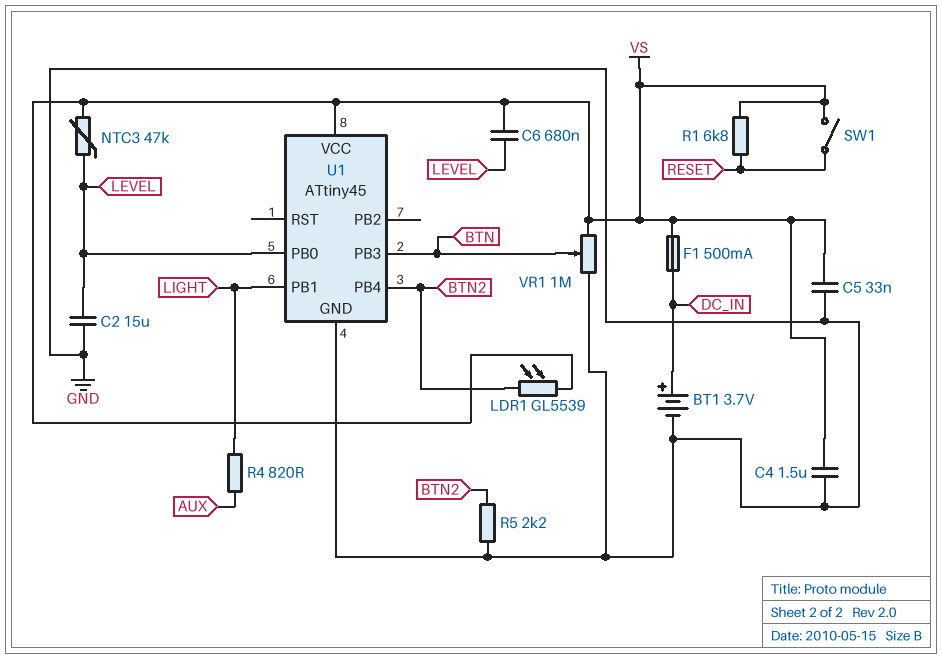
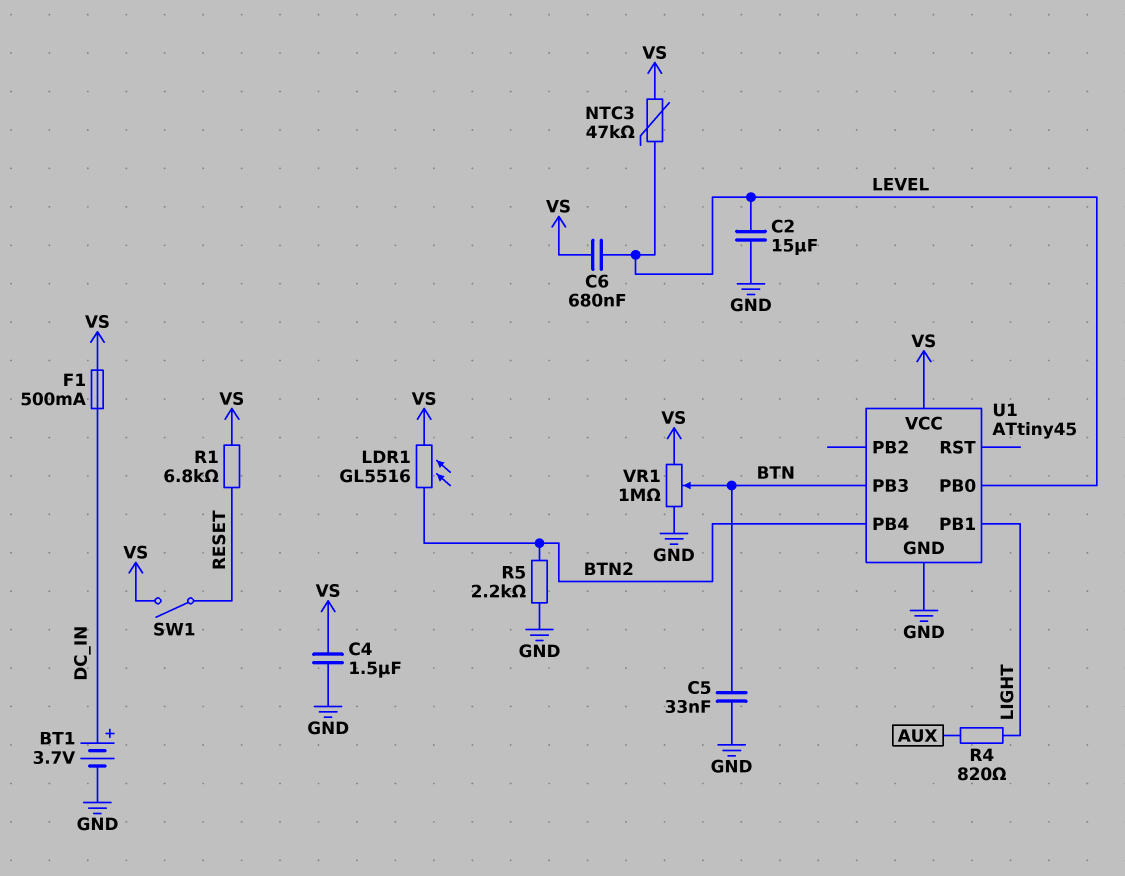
C5: 33nF (GND, VS) -> 33nF (BTN, GND)
LDR1: GL5539 (BTN2, VS) -> GL5516 (BTN2, VS)

